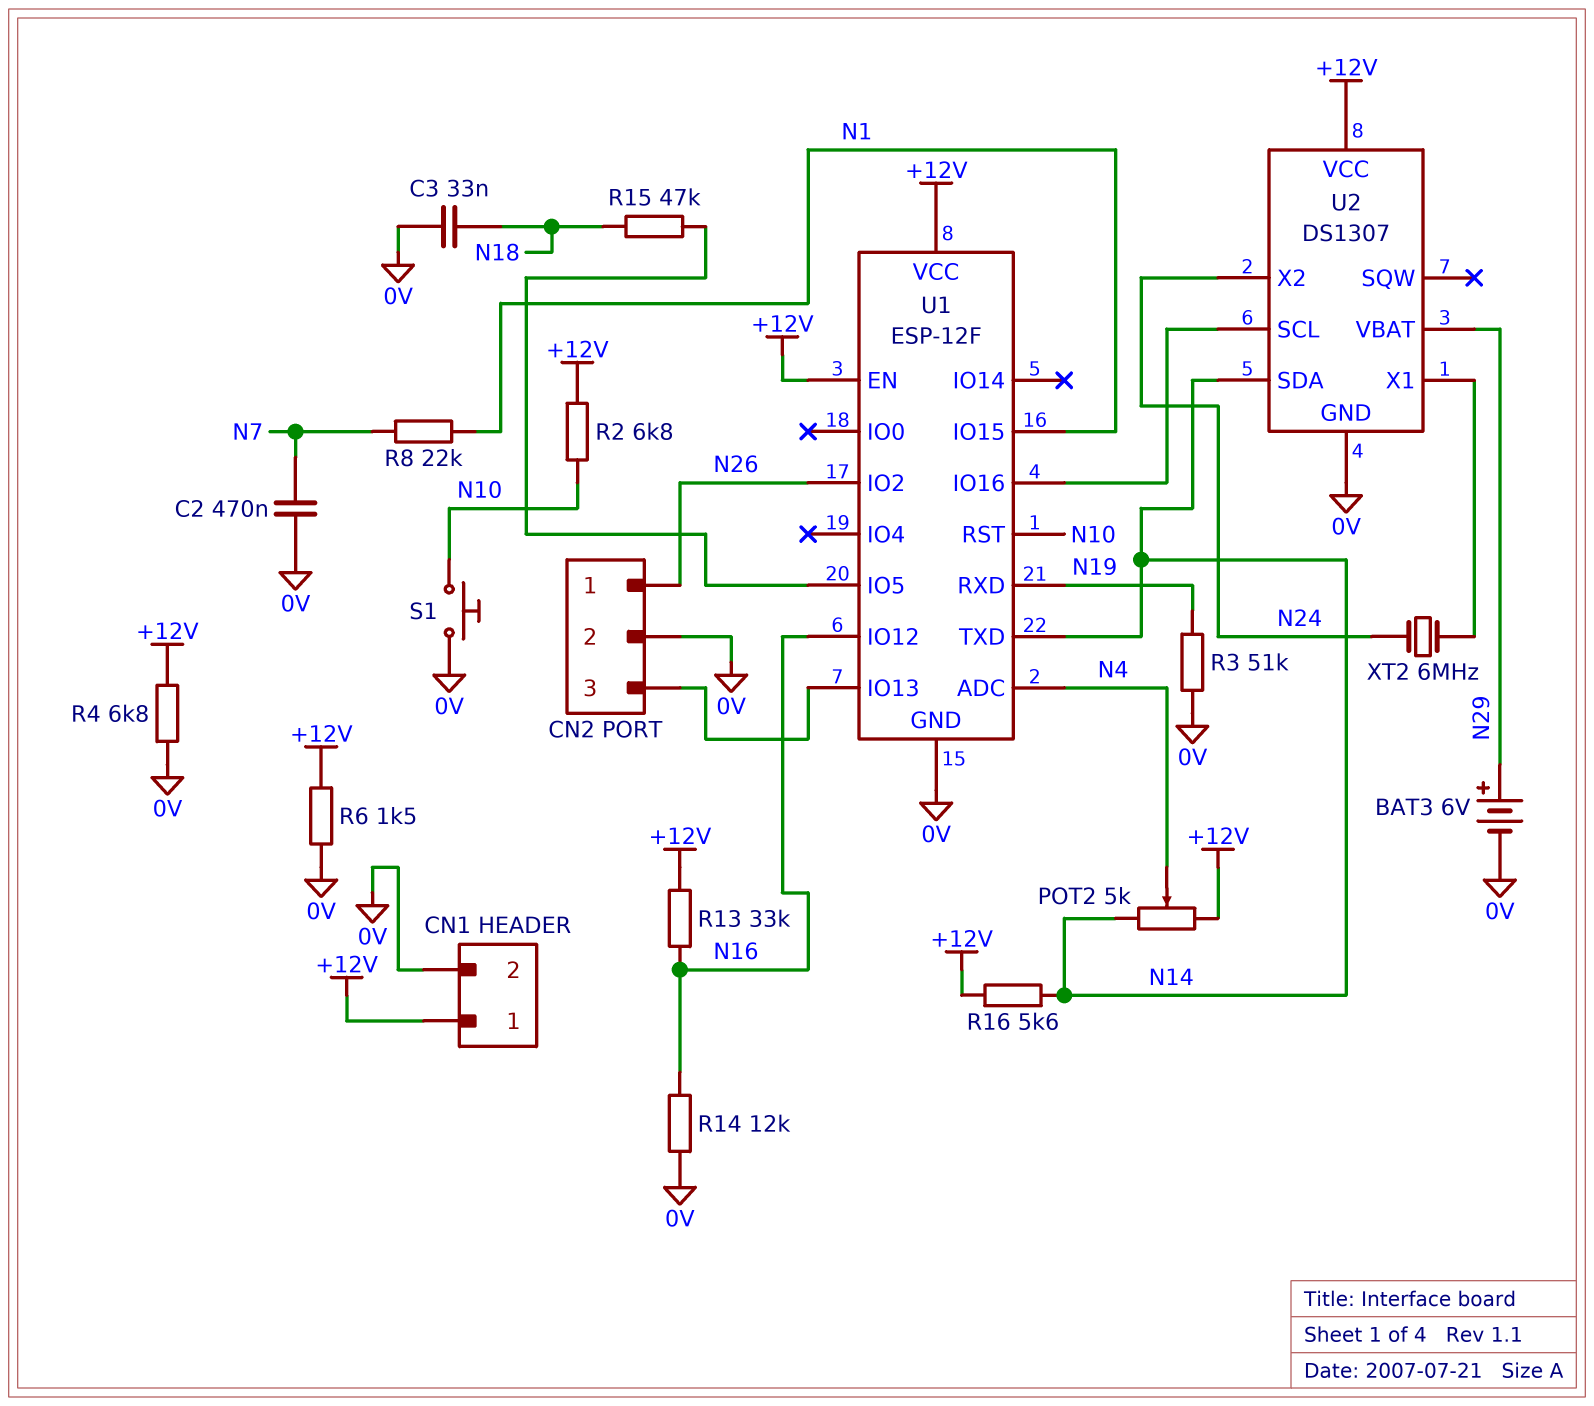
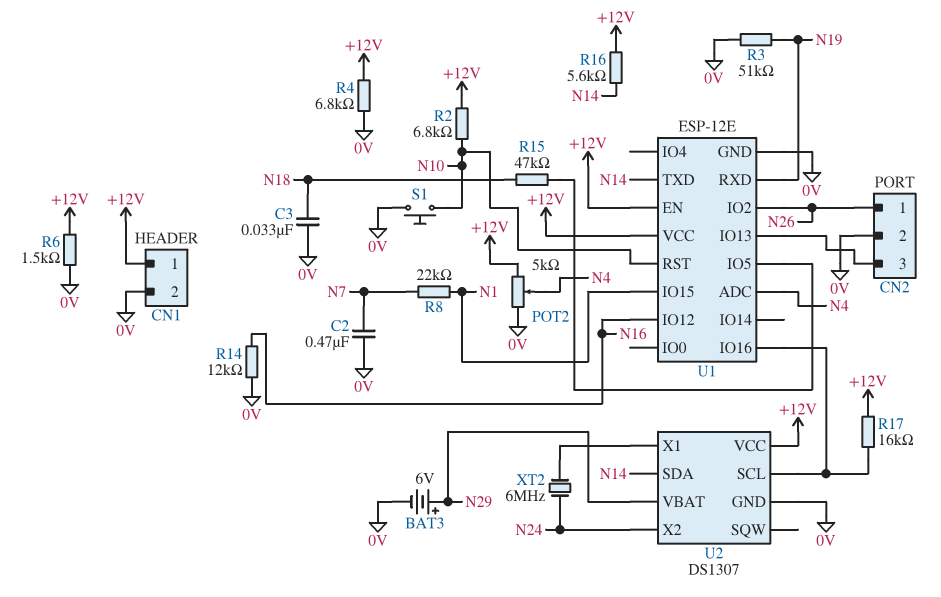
POT2: 5k (+12V, N14, wiper N4) -> 5k (+12V, 0V, wiper N4)
R13: 33k (+12V, N16) -> none
R17: none -> 16k (+12V, U1/IO16)
U1: ESP-12F -> ESP-12E

